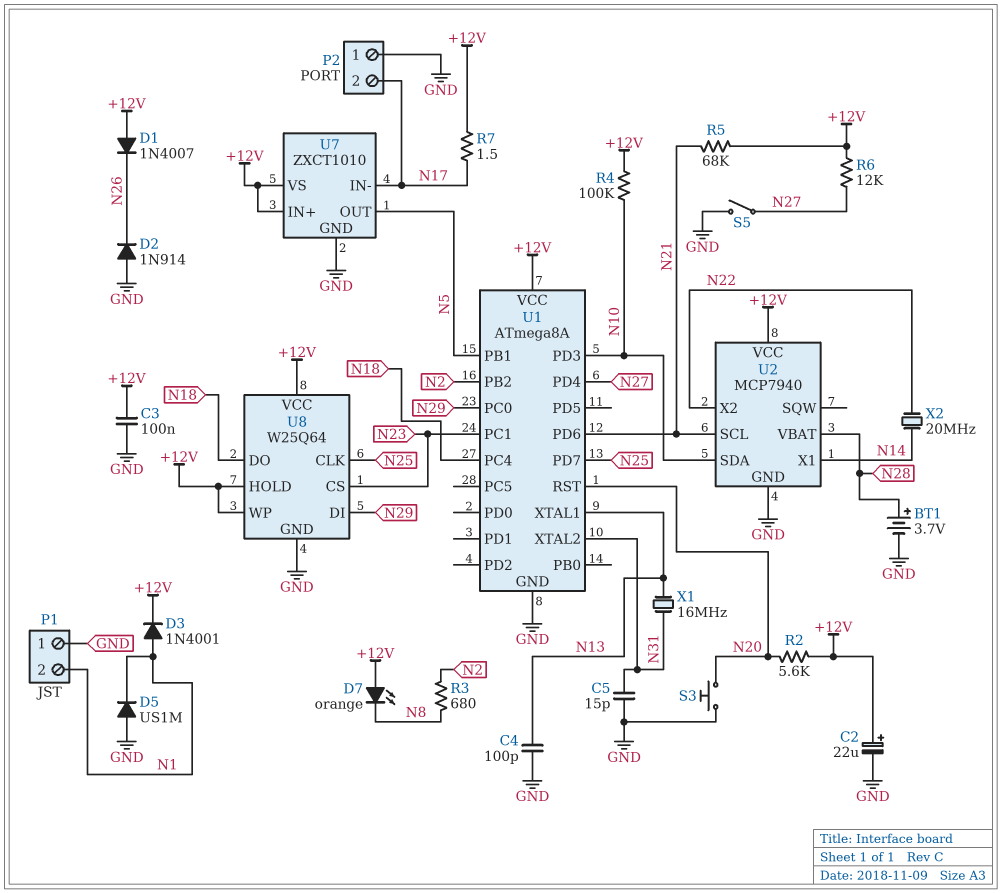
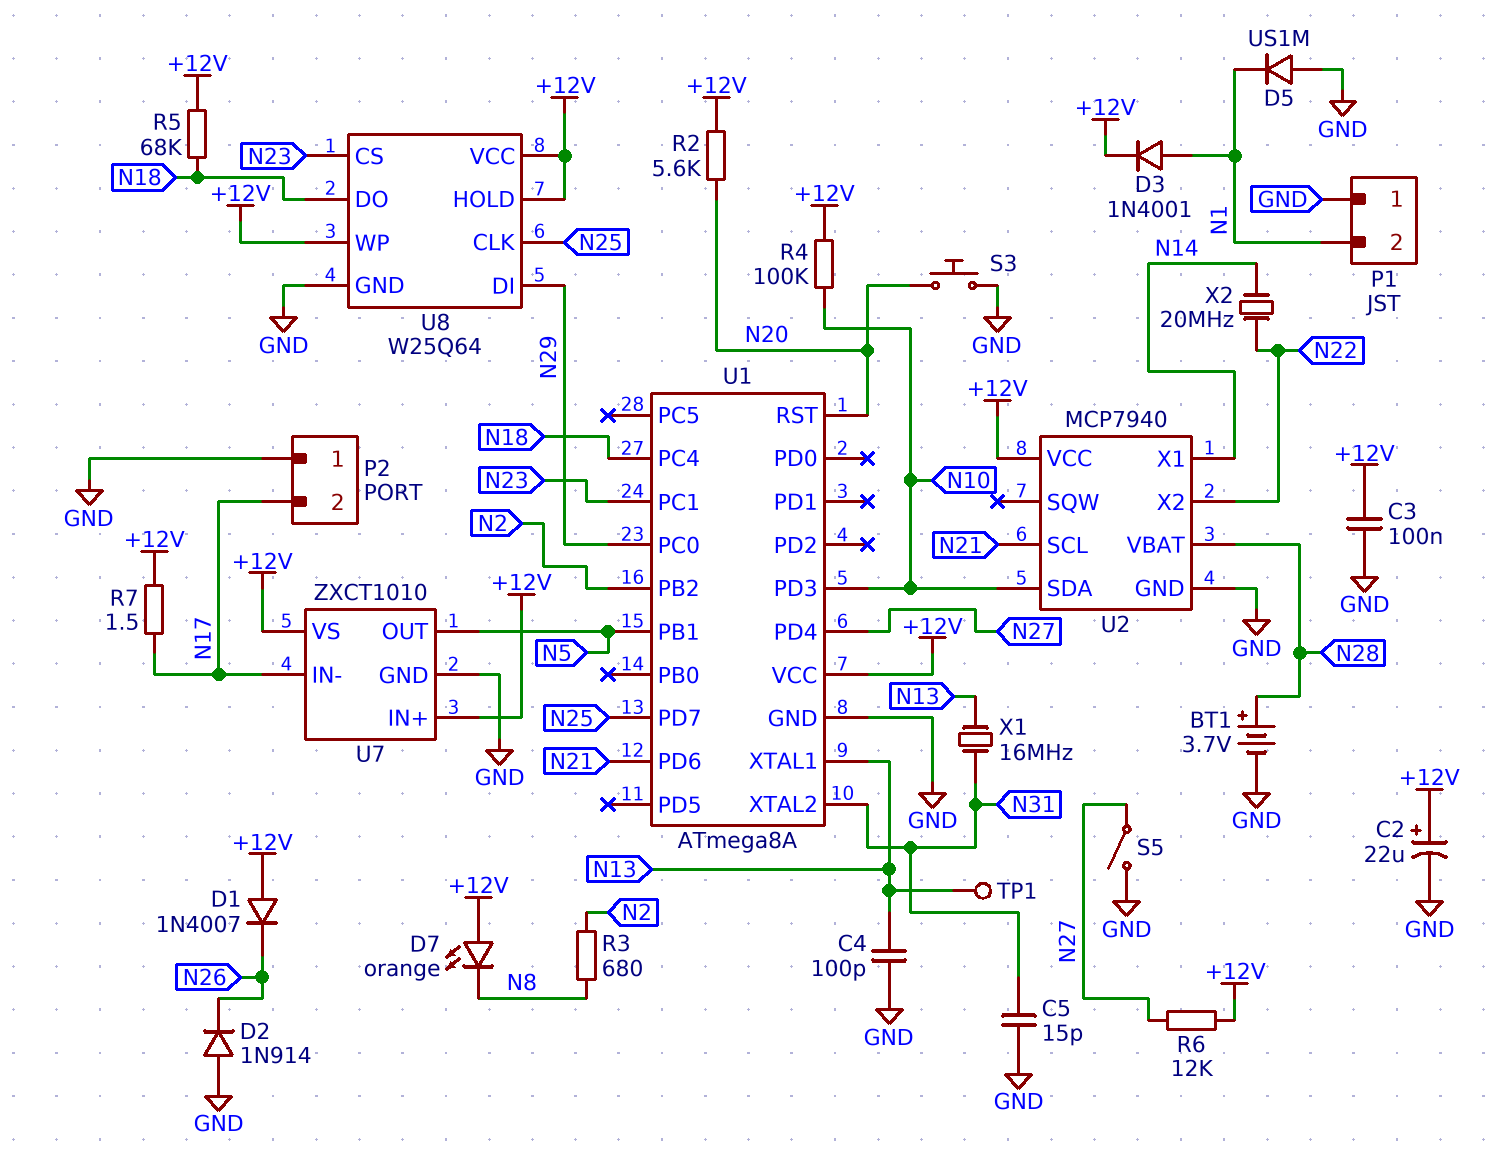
R5: 68k (+12V, N21) -> 68k (+12V, N18)
TP1: none -> test point (N13)

